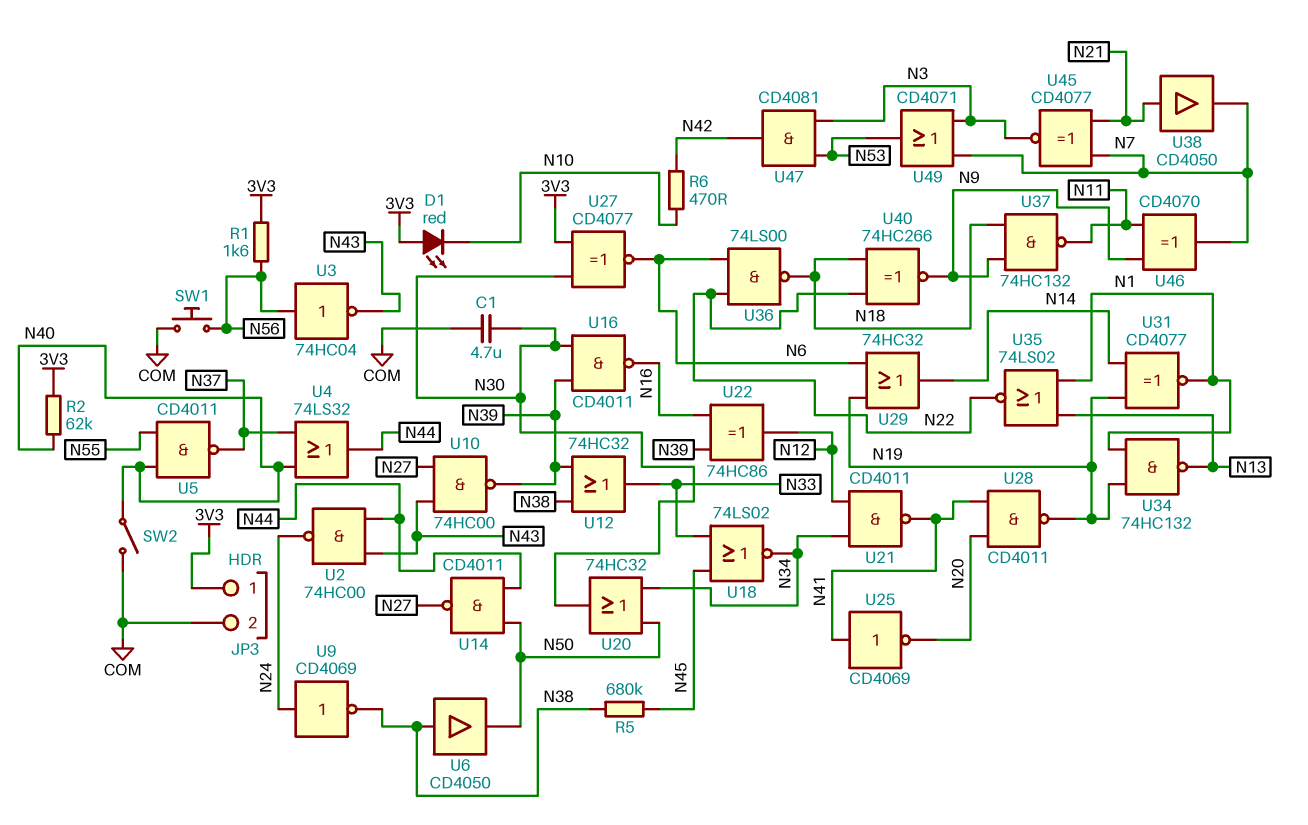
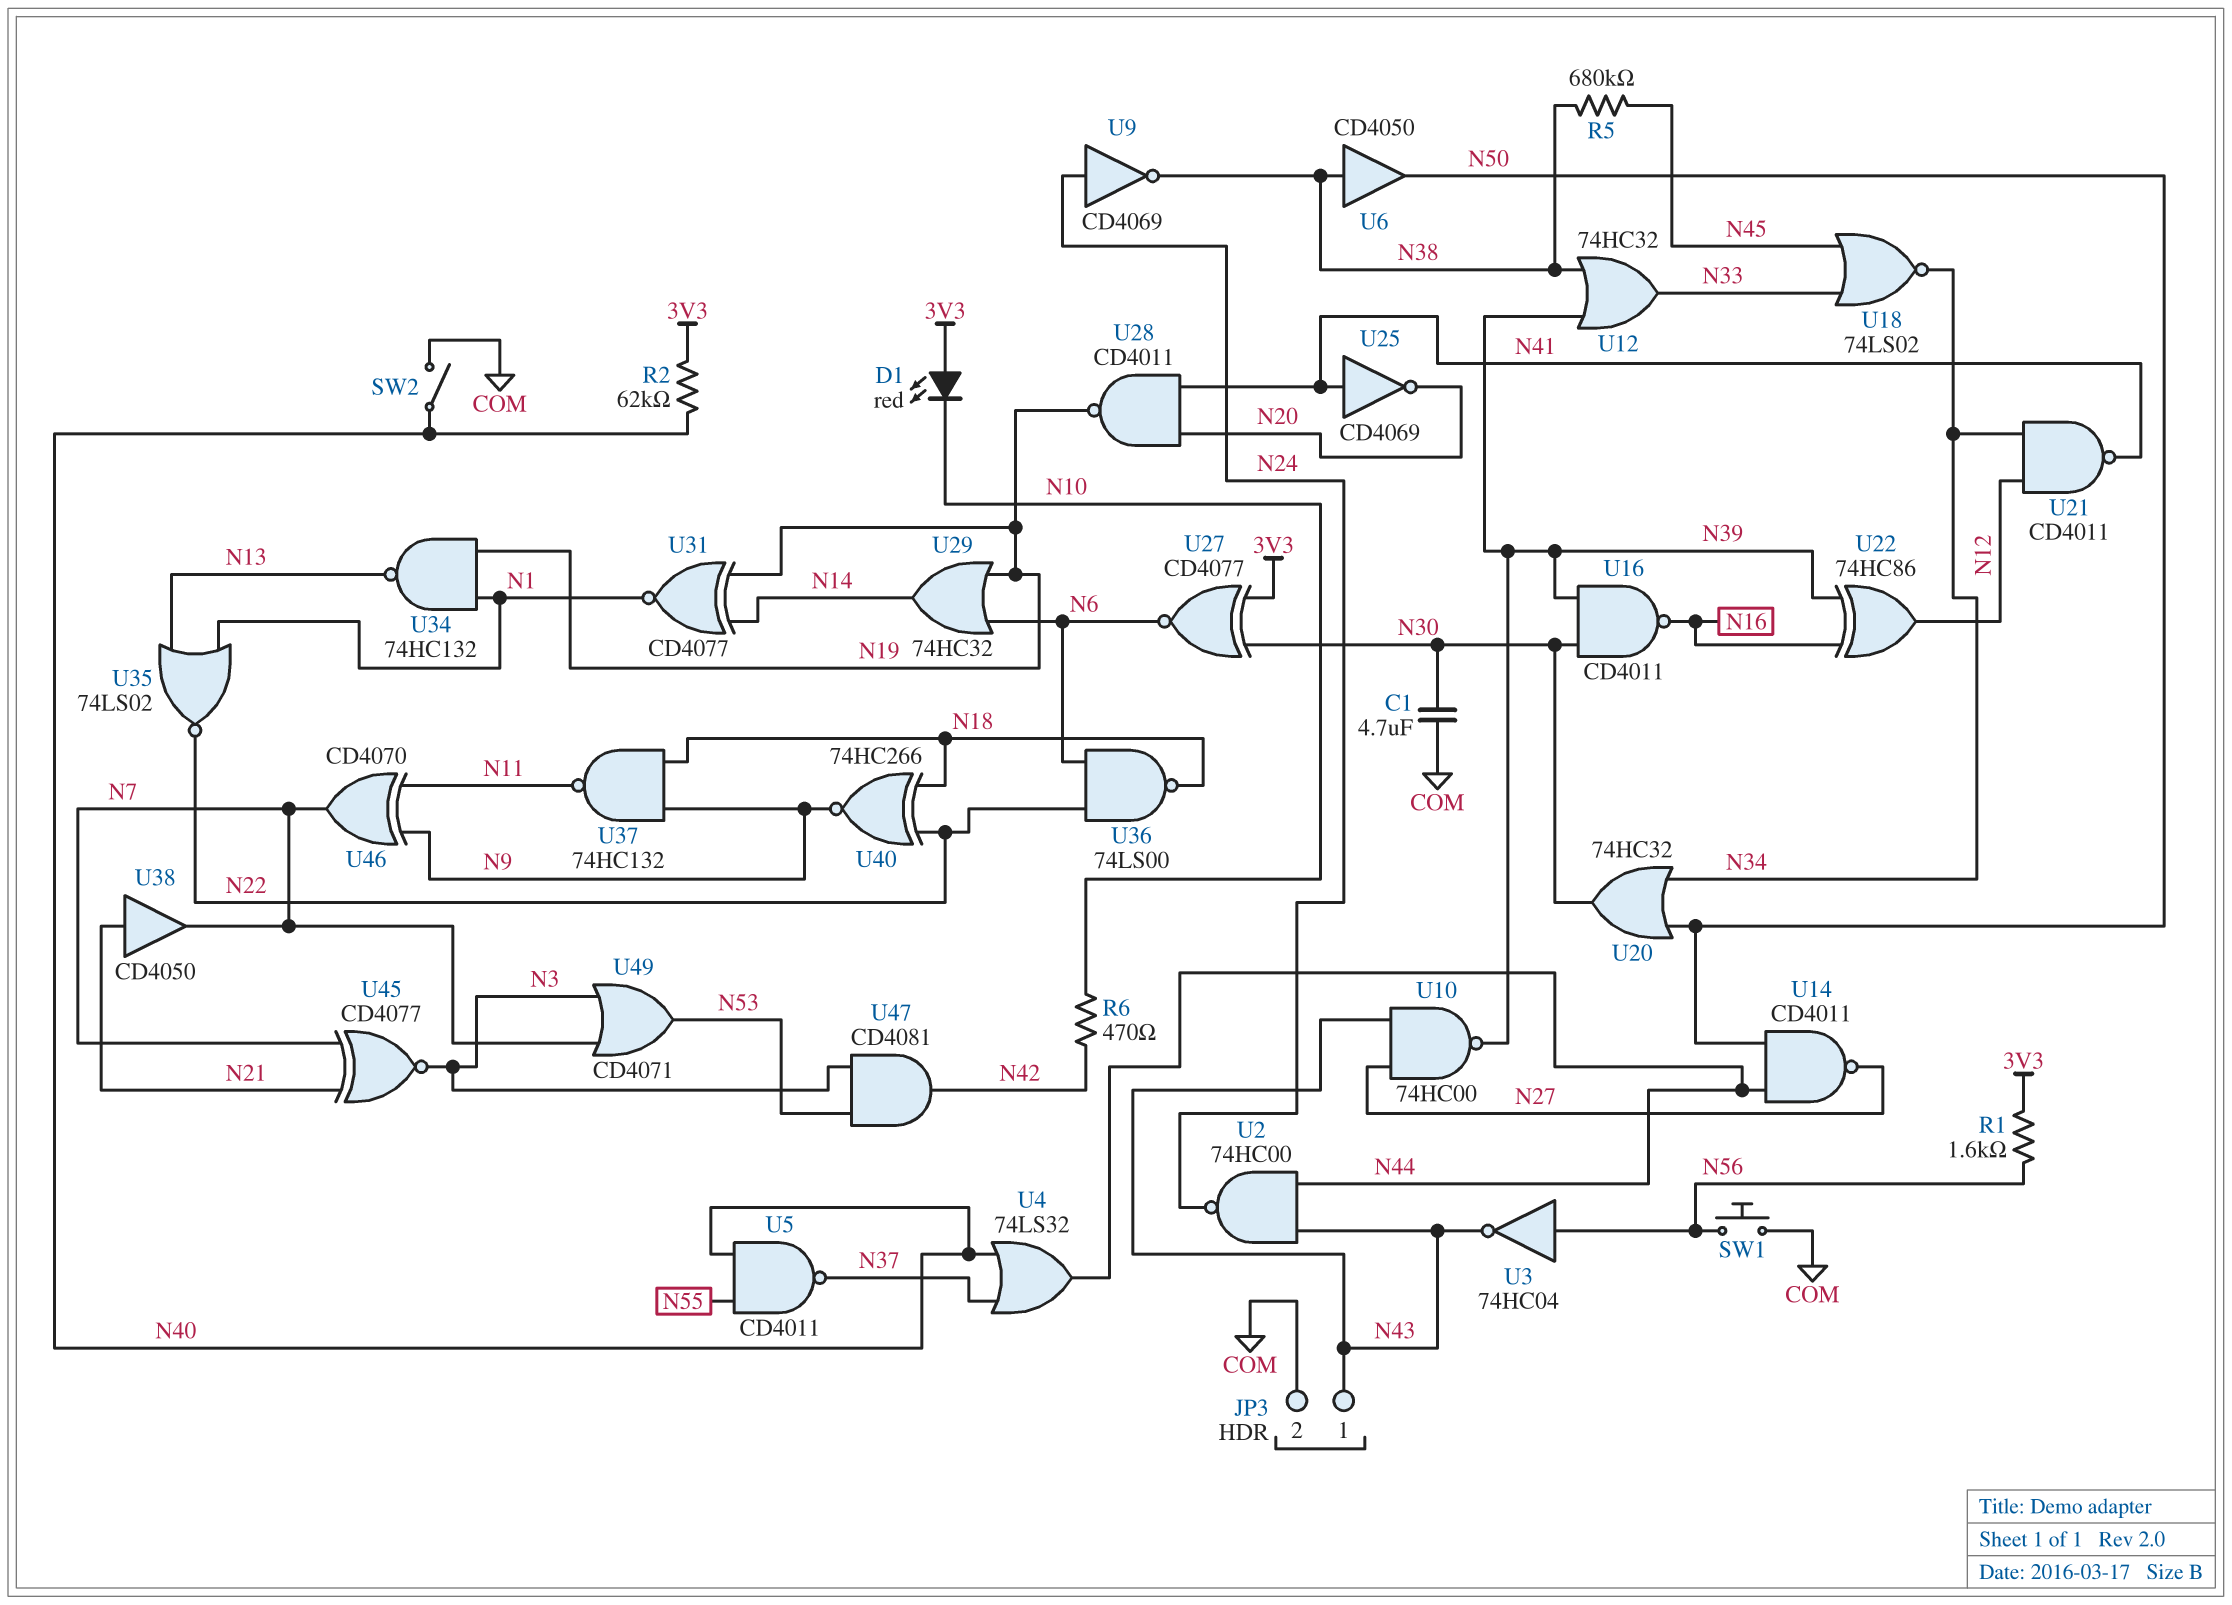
JP3 pin 1: 3V3 -> N43

